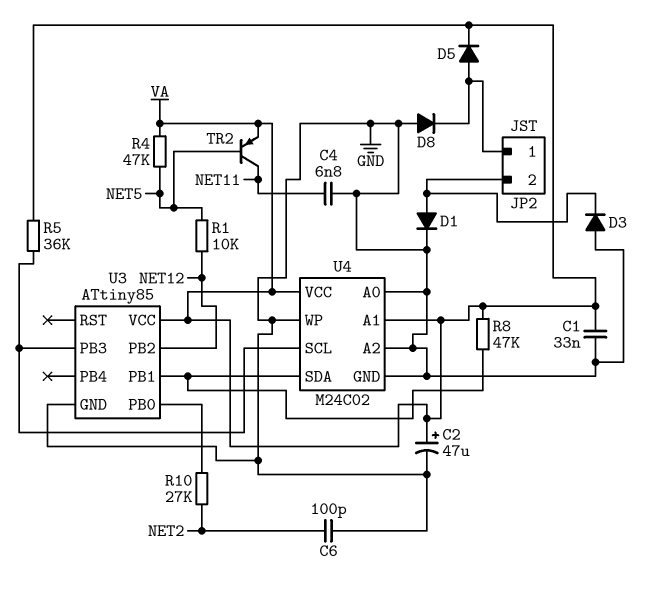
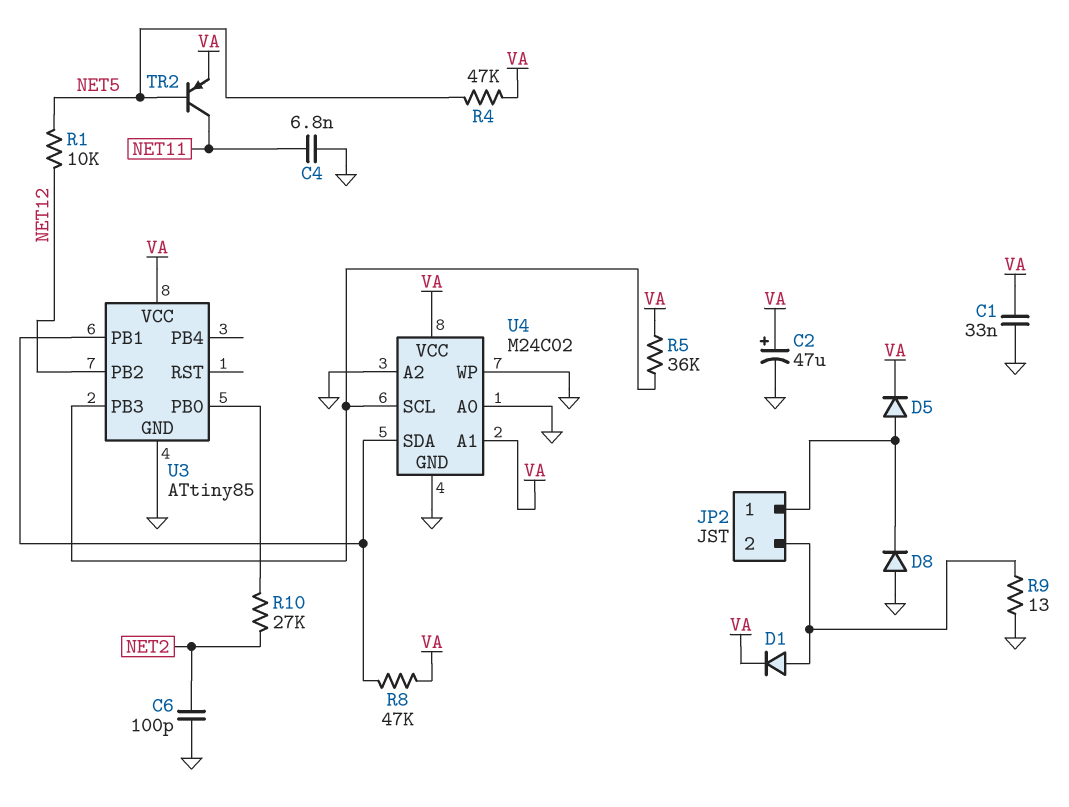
D1: diode (A JP2/2, K GND) -> diode (A JP2/2, K VA)
D3: diode (A GND, K JP2/2) -> none
R9: none -> 13 (GND, JP2/2)

